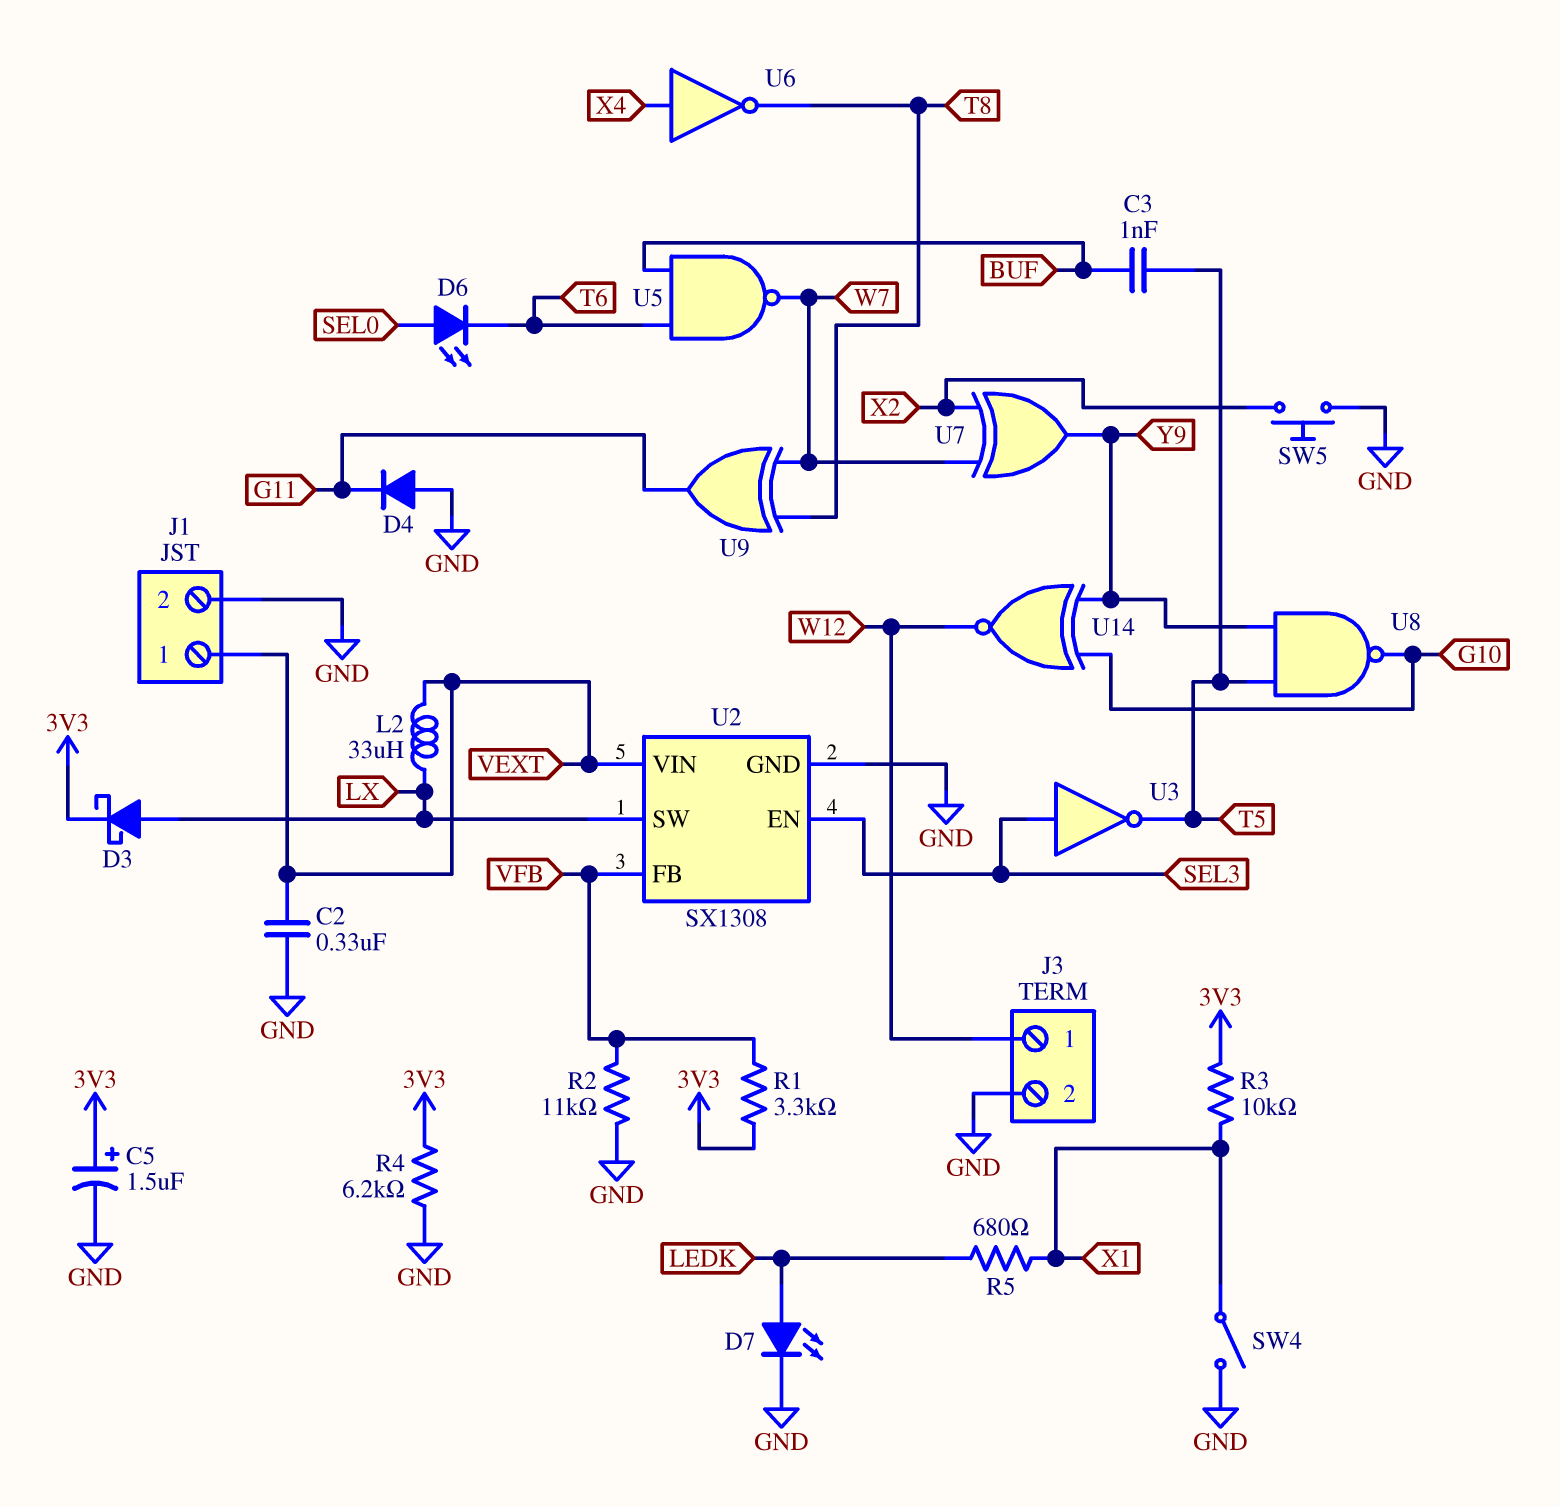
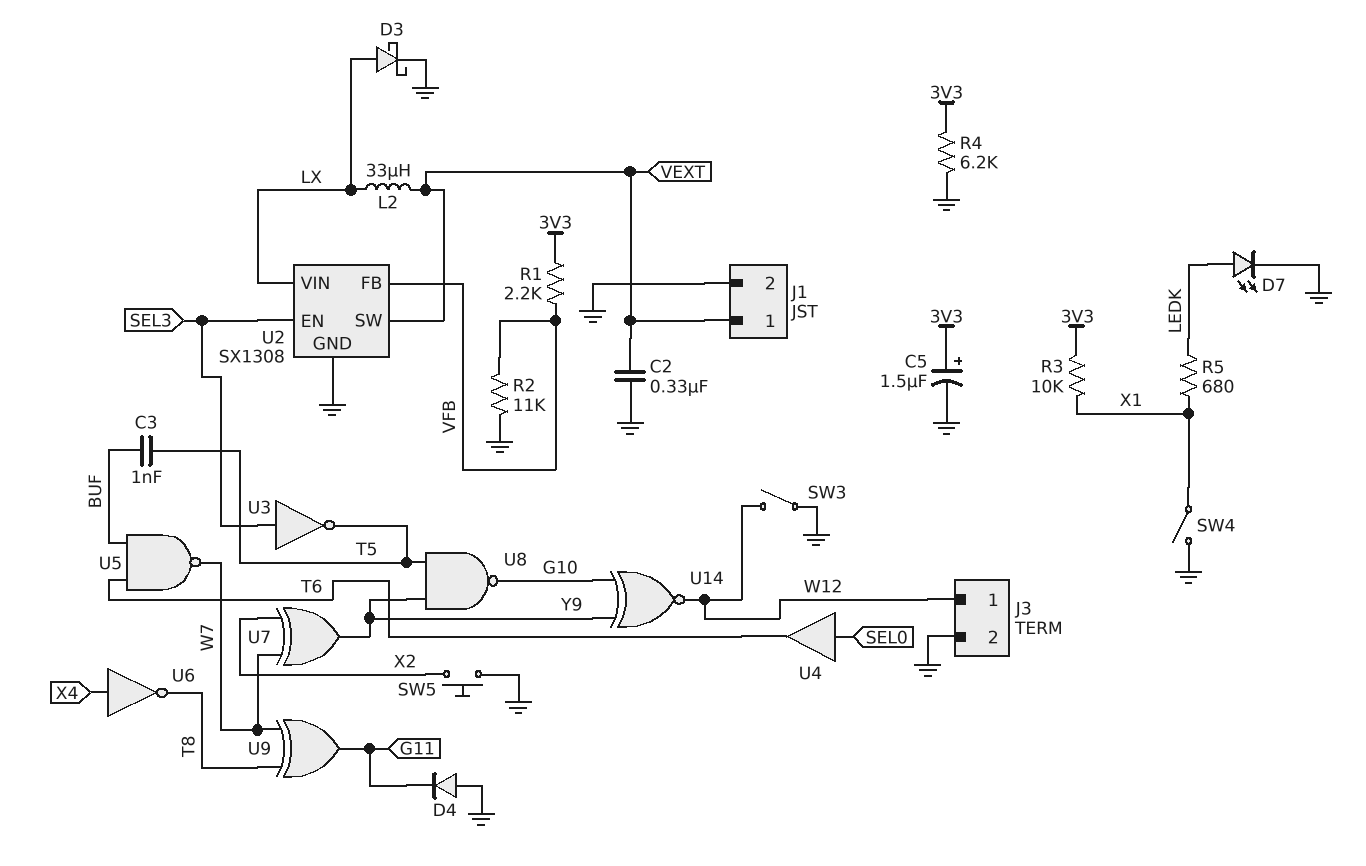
D3: schottky (A LX, K 3V3) -> schottky (A LX, K GND)
D6: LED (A SEL0, K T6) -> none
R1: 3.3k (3V3, VFB) -> 2.2k (3V3, VFB)
SW3: none -> switch (GND, W12)
U2 pin SW: LX -> VEXT
U2 pin VIN: VEXT -> LX
U4: none -> buffer (in SEL0, out T6)

